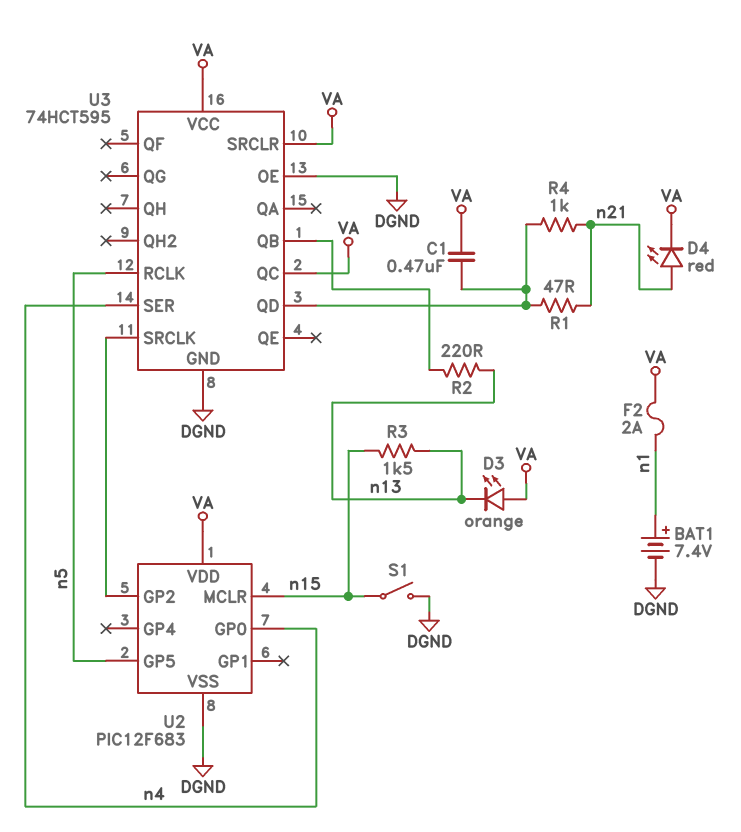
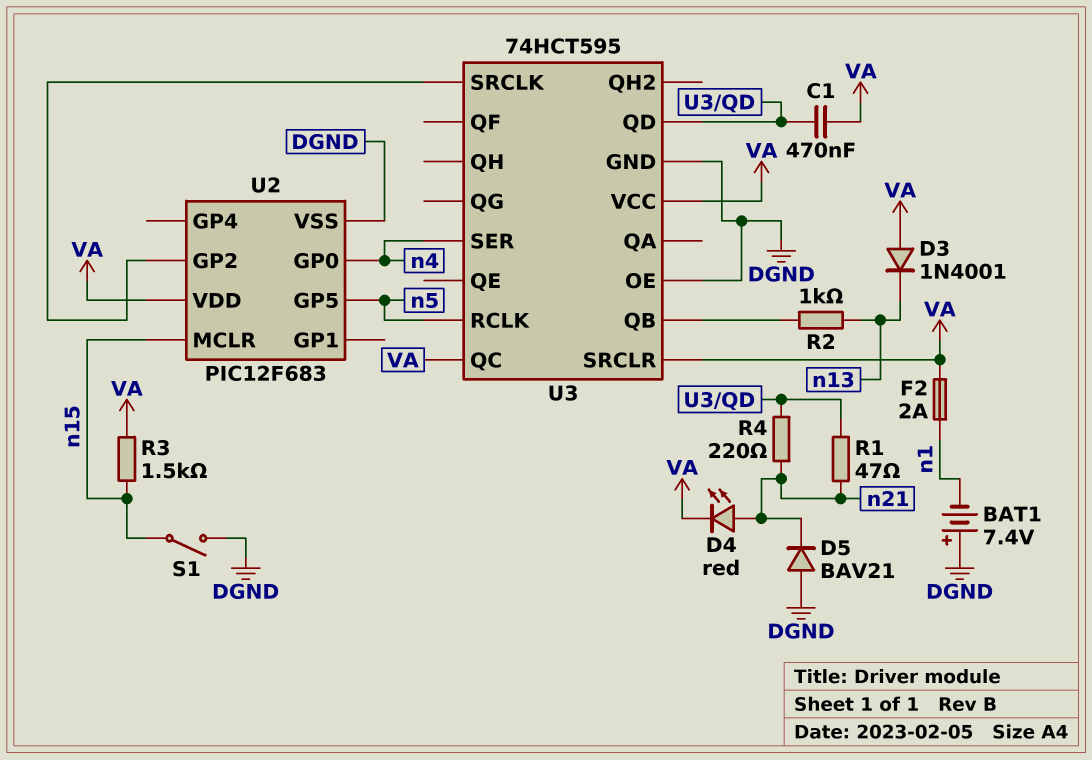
BAT1: 7.4V (plus n1, minus DGND) -> 7.4V (plus DGND, minus n1)
D3: LED orange (A VA, K n13) -> diode 1N4001 (A VA, K n13)
D5: none -> diode BAV21 (A DGND, K n21)
R2: 220 (U3/QB, n13) -> 1k (U3/QB, n13)
R3: 1.5k (n13, n15) -> 1.5k (VA, n15)
R4: 1k (U3/QD, n21) -> 220 (U3/QD, n21)

